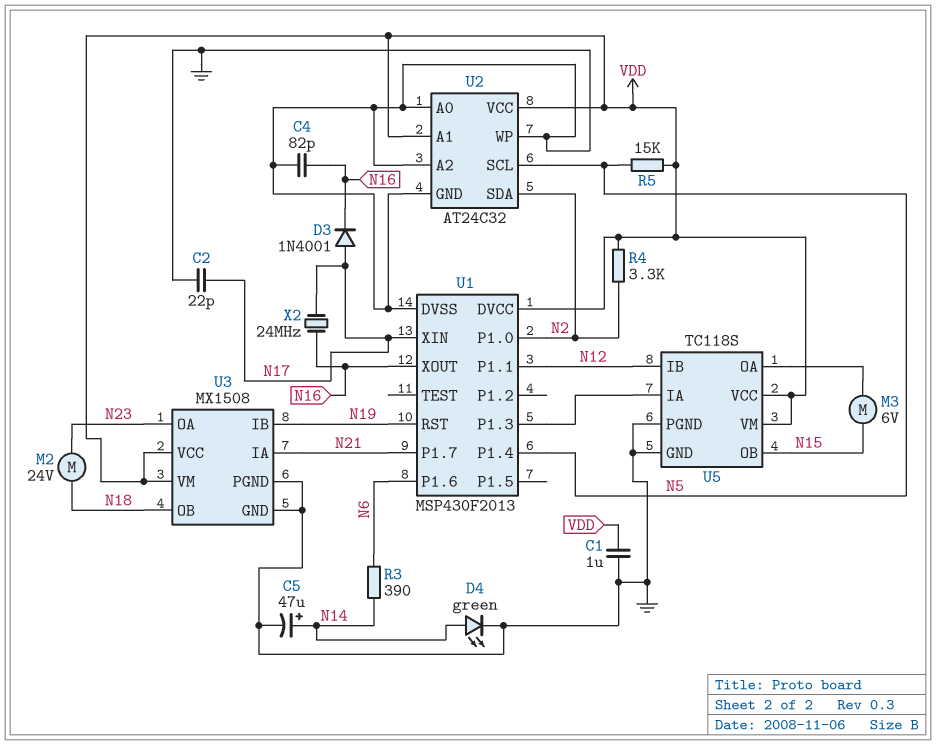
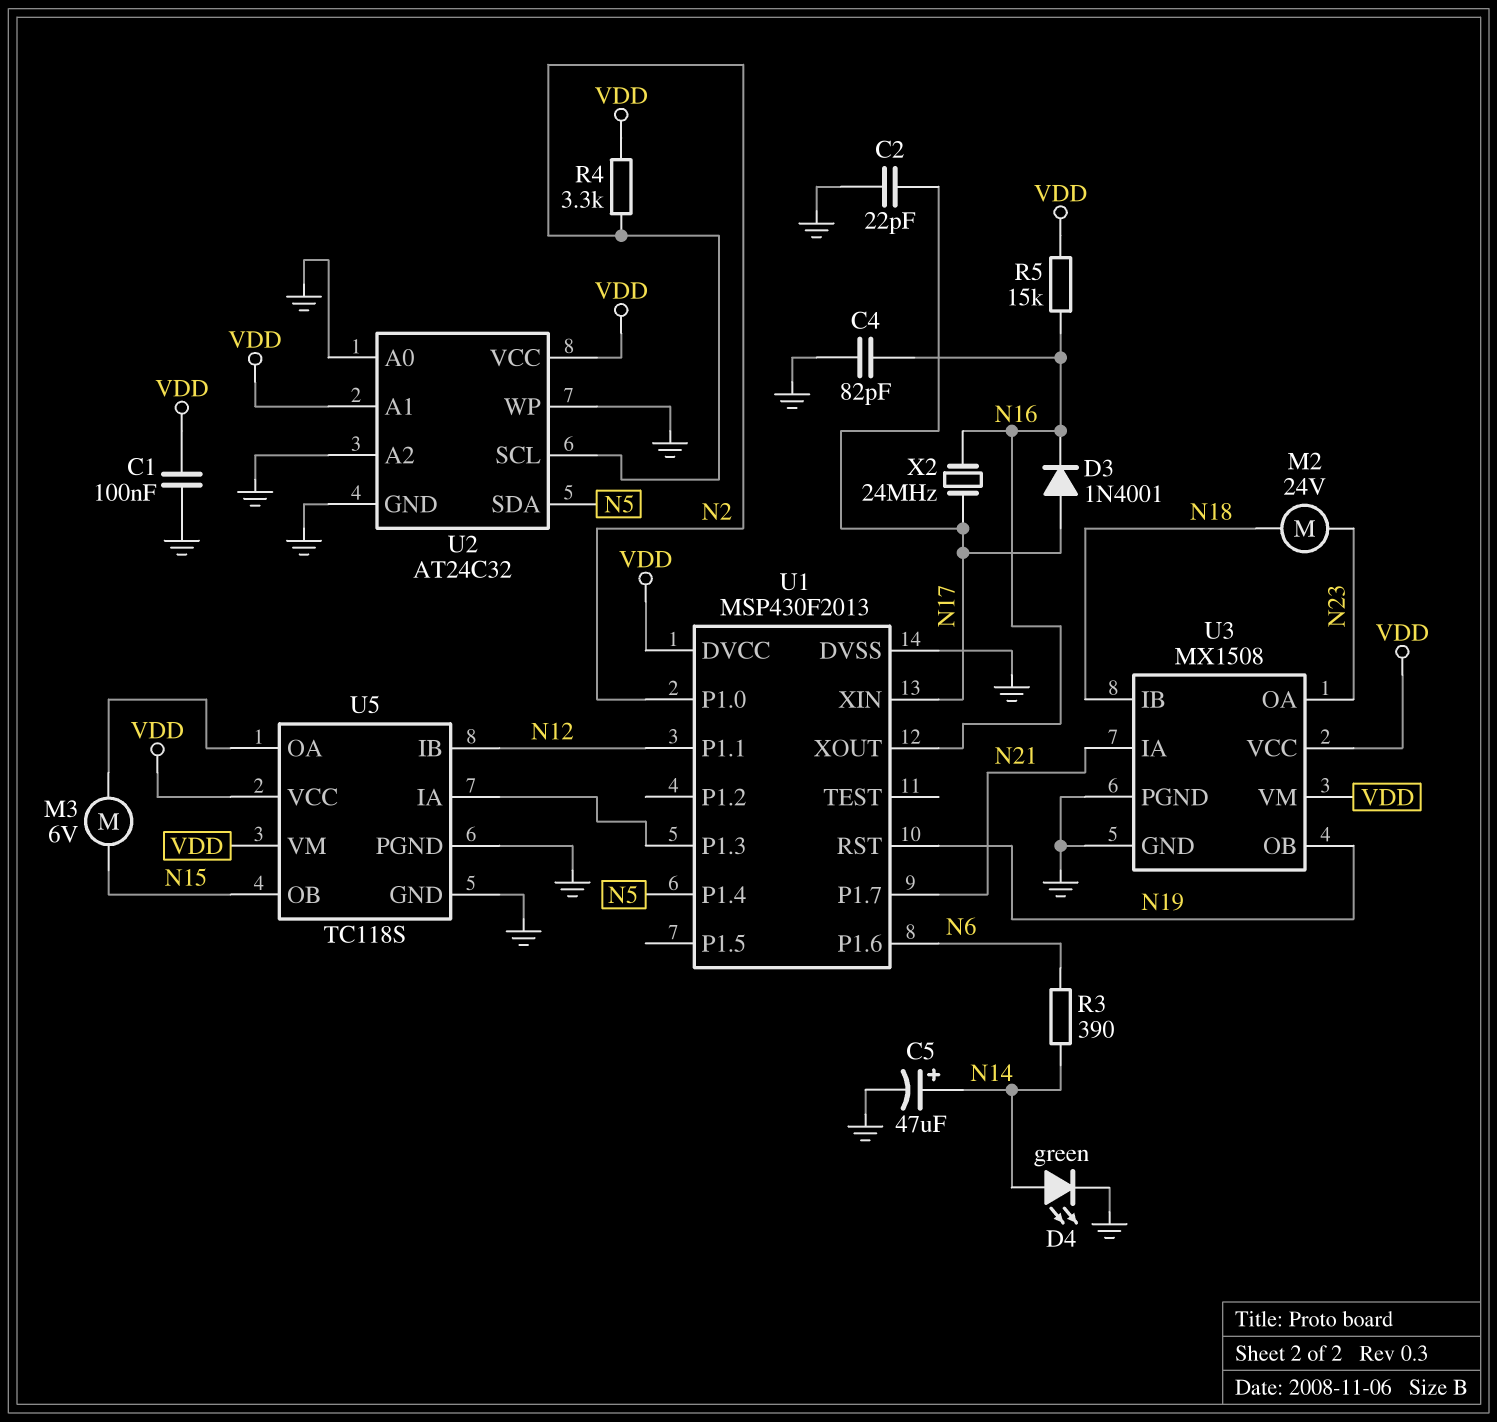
C1: 1uF (GND, VDD) -> 100nF (GND, VDD)
R5: 15k (N5, VDD) -> 15k (N16, VDD)
U2 pin SCL: N5 -> N2
U2 pin SDA: N2 -> N5
U3 pin IB: N19 -> N18
U3 pin OB: N18 -> N19

